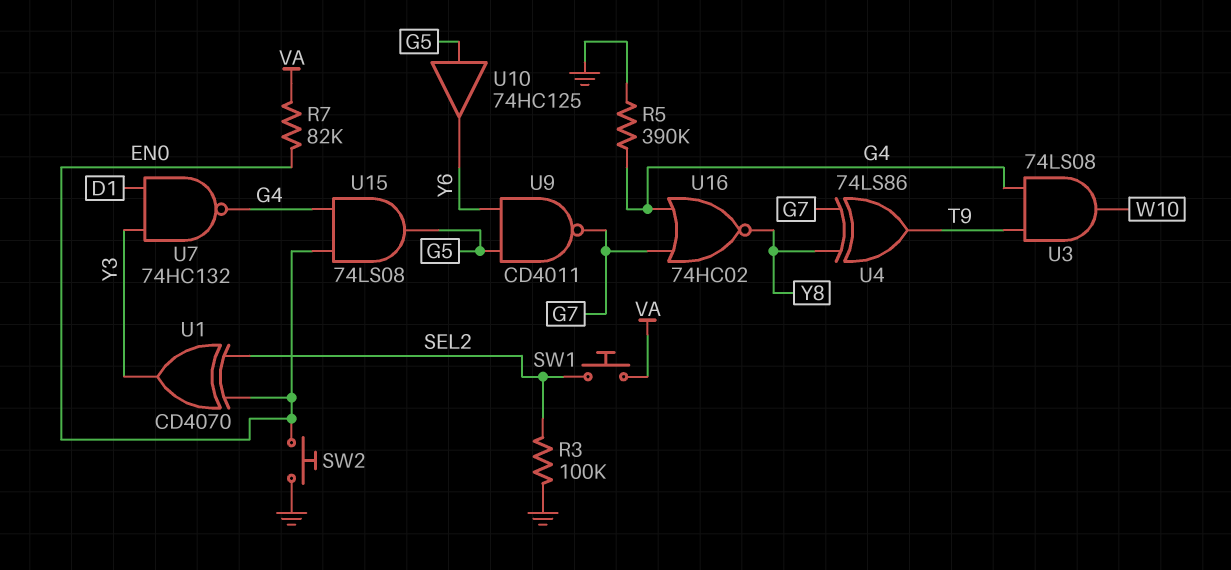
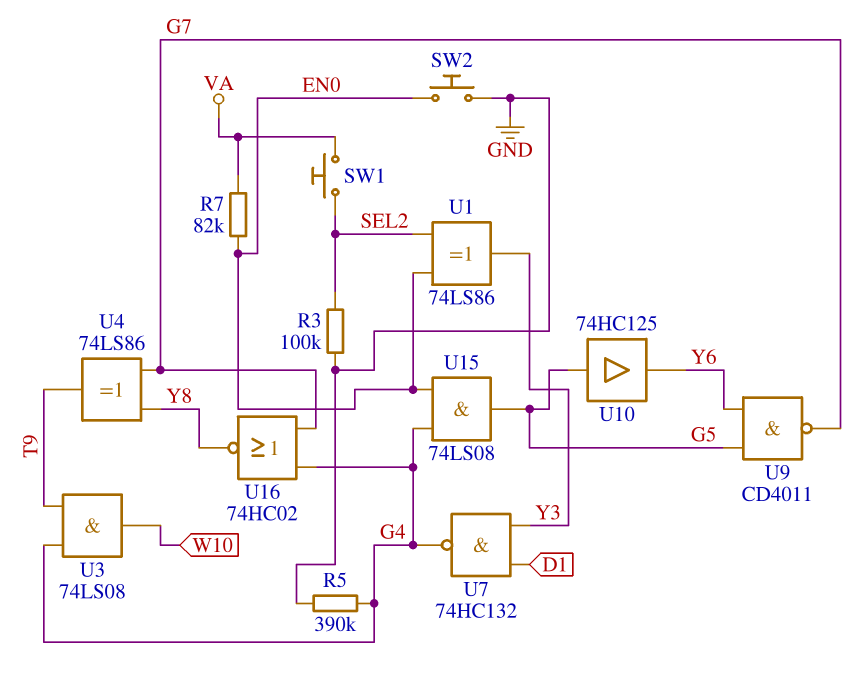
U1: XOR CD4070 (in EN0, in SEL2, out Y3) -> XOR 74LS86 (in EN0, in SEL2, out Y3)

